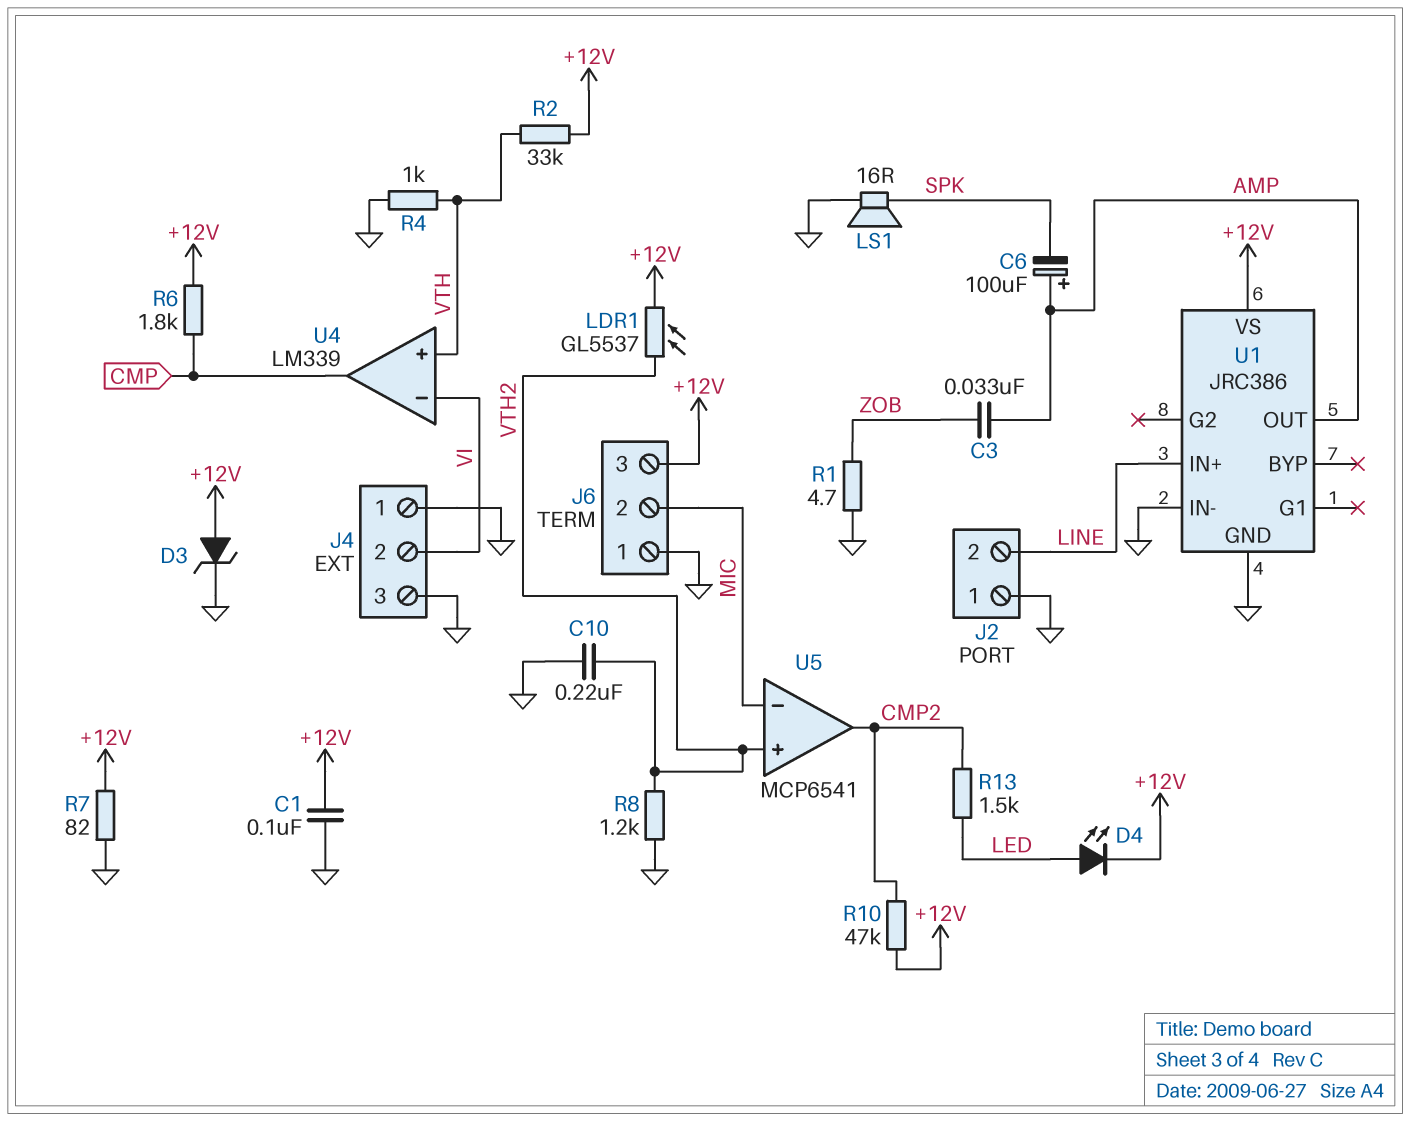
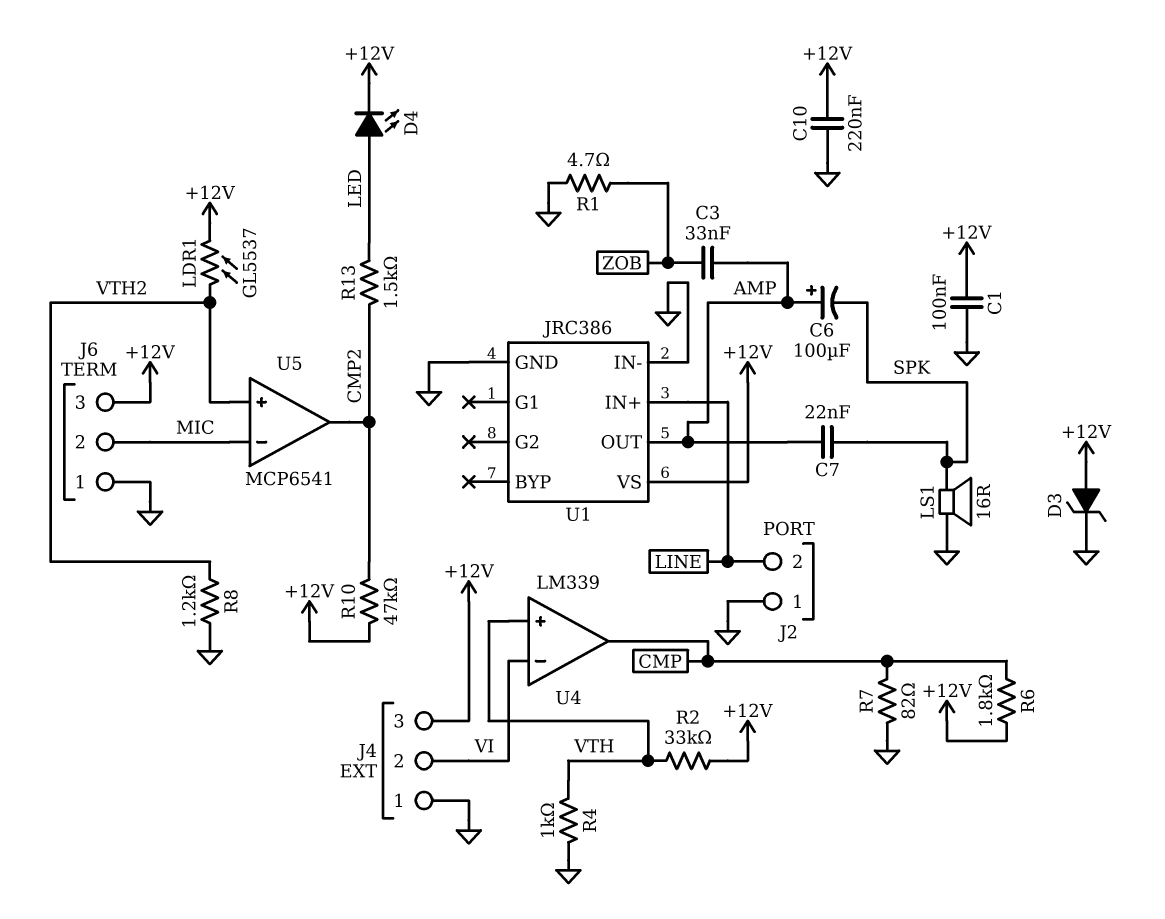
C7: none -> 22nF (AMP, SPK)
C10: 220nF (GND, VTH2) -> 220nF (+12V, GND)
J4 pin 3: GND -> +12V
R7: 82 (+12V, GND) -> 82 (CMP, GND)

